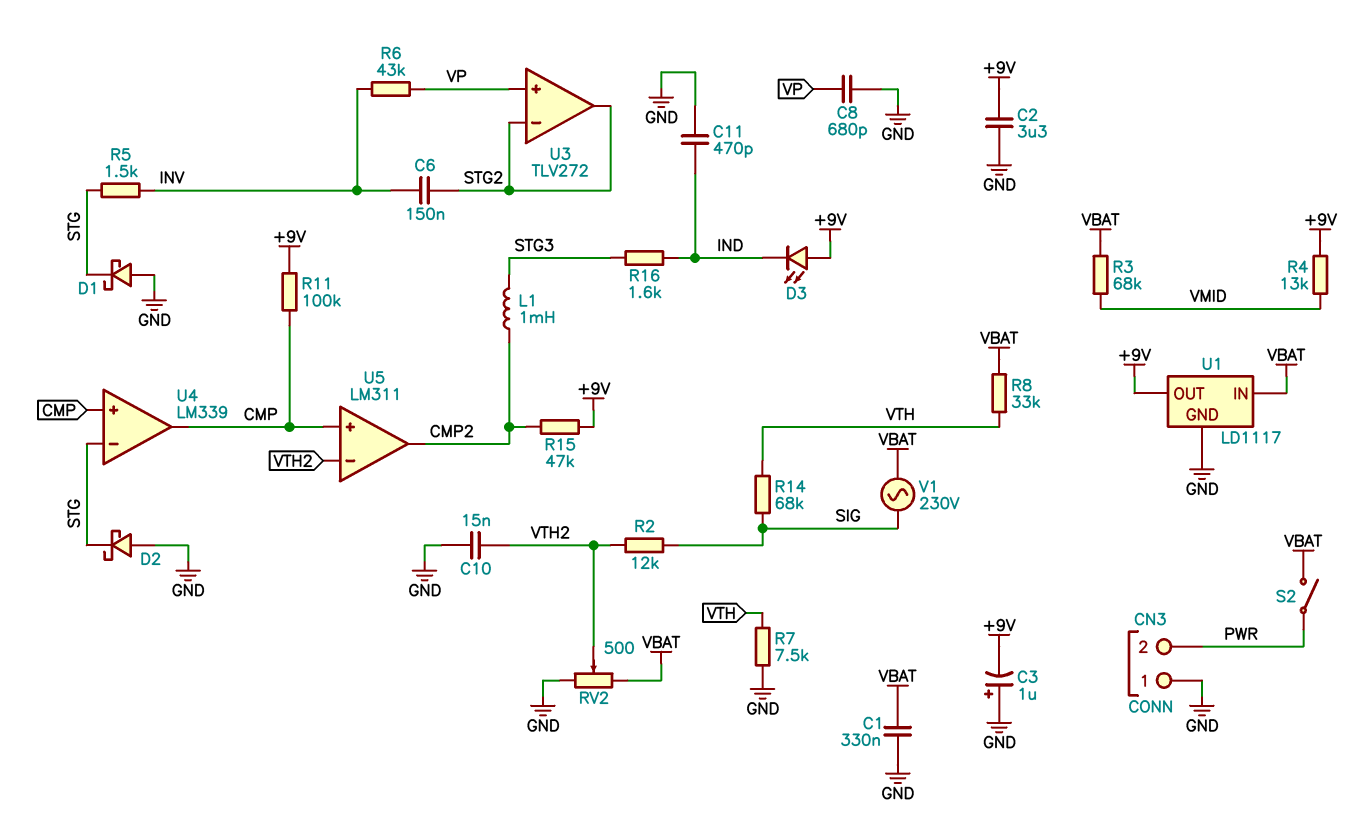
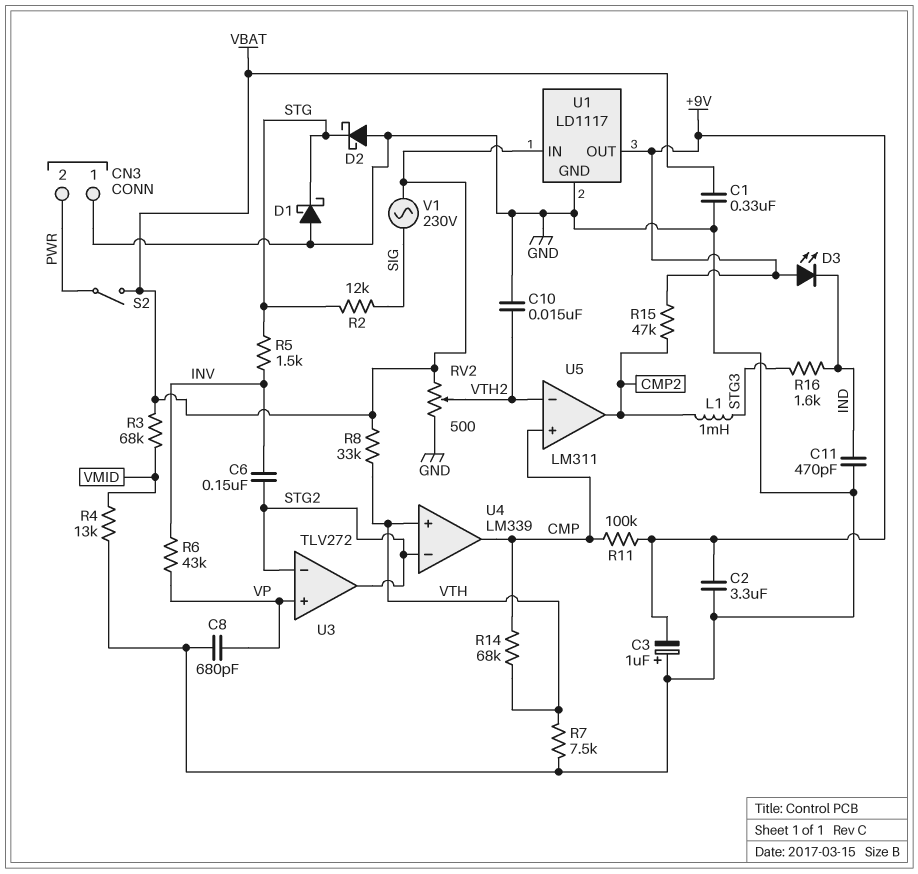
R2: 12k (SIG, VTH2) -> 12k (SIG, STG)
R4: 13k (+9V, VMID) -> 13k (GND, VMID)
R14: 68k (SIG, VTH) -> 68k (CMP, VTH)
U4 pin in+: CMP -> VTH
U4 pin in-: STG -> STG2

